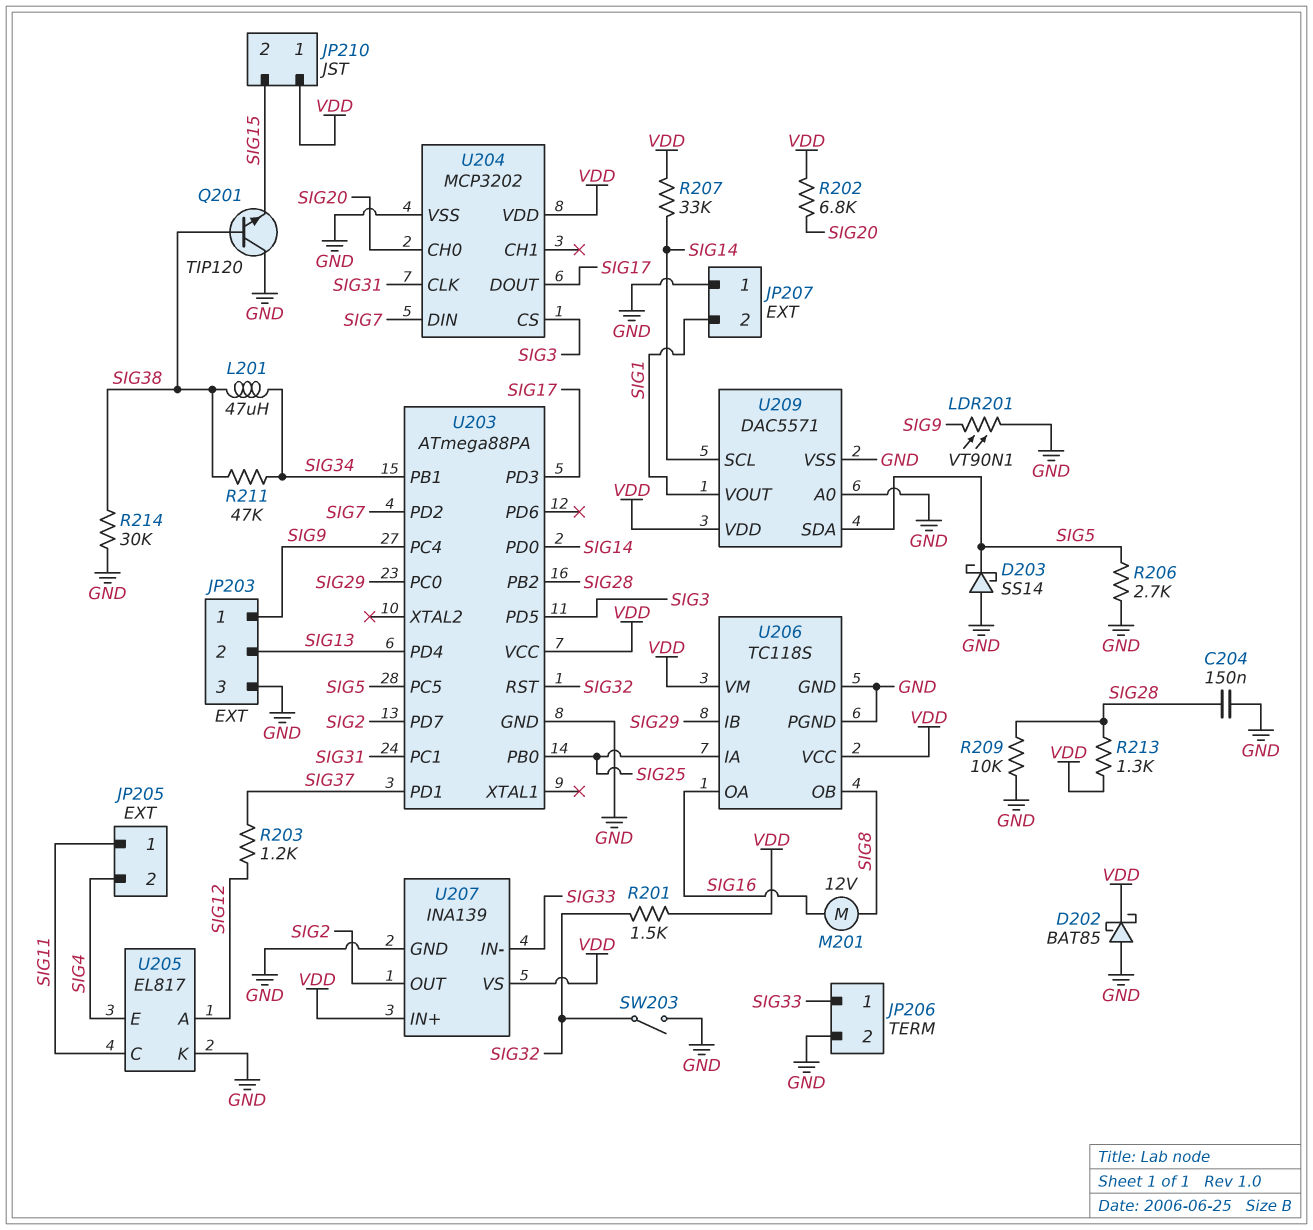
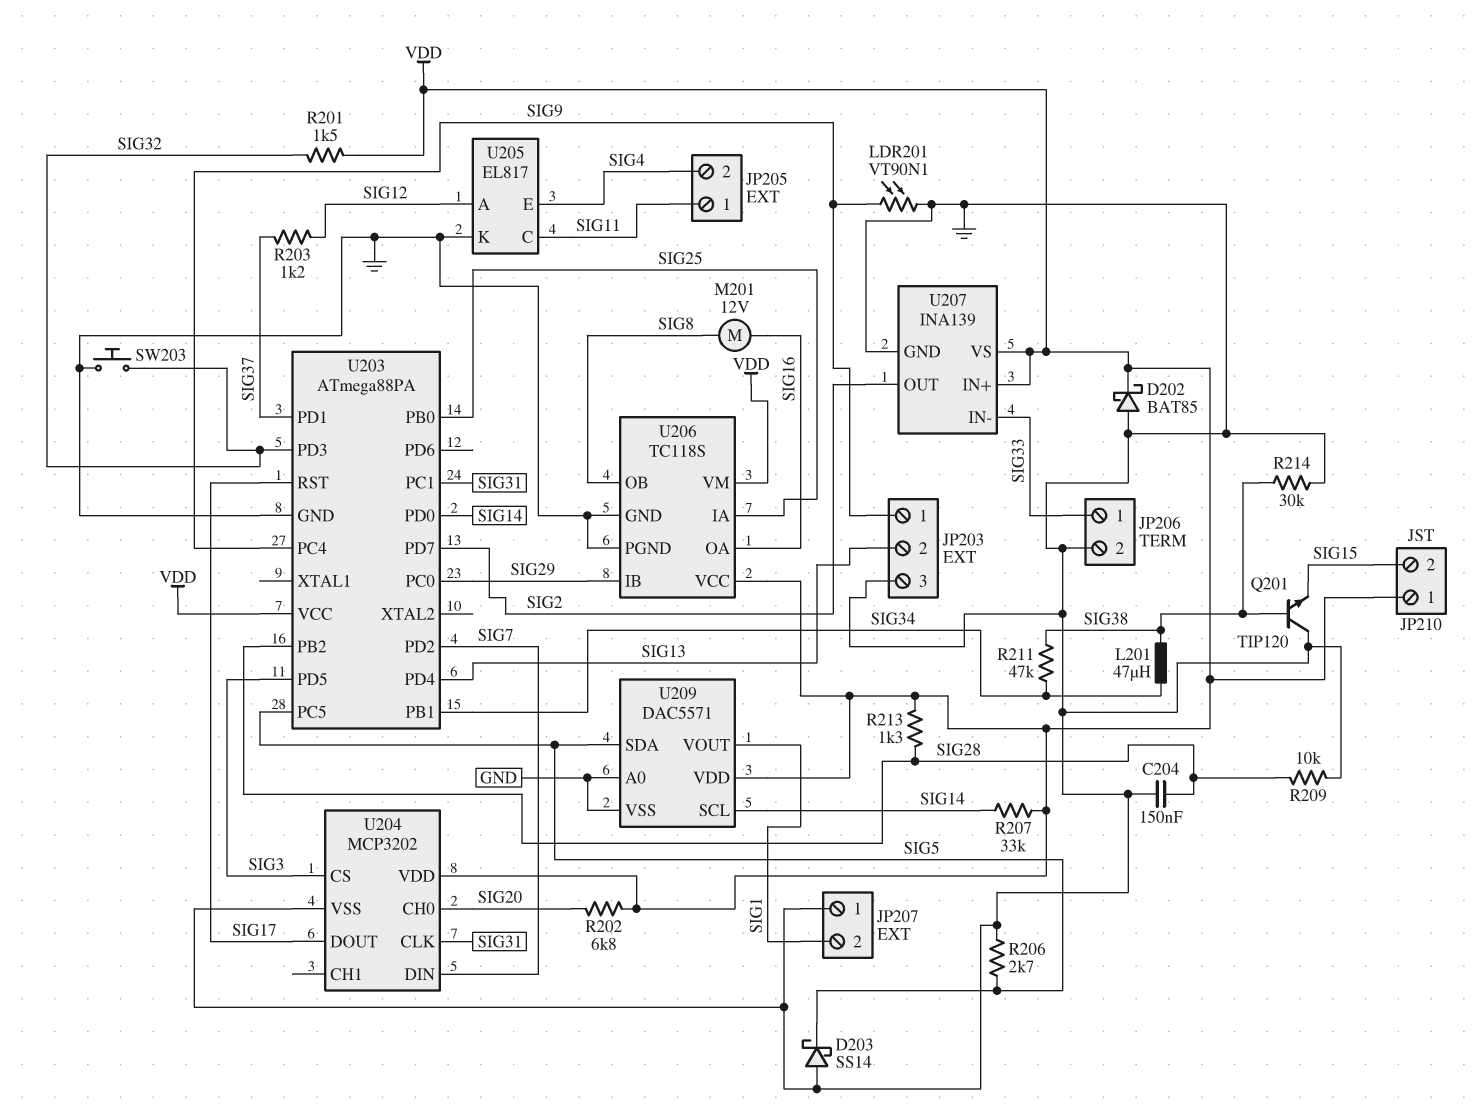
SW203: switch (GND, SIG32) -> button (GND, SIG32)
U203 pin PD3: SIG17 -> SIG32
U203 pin RST: SIG32 -> SIG17

